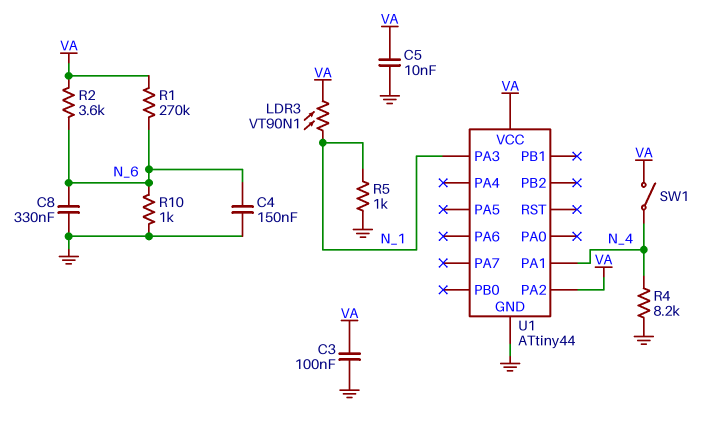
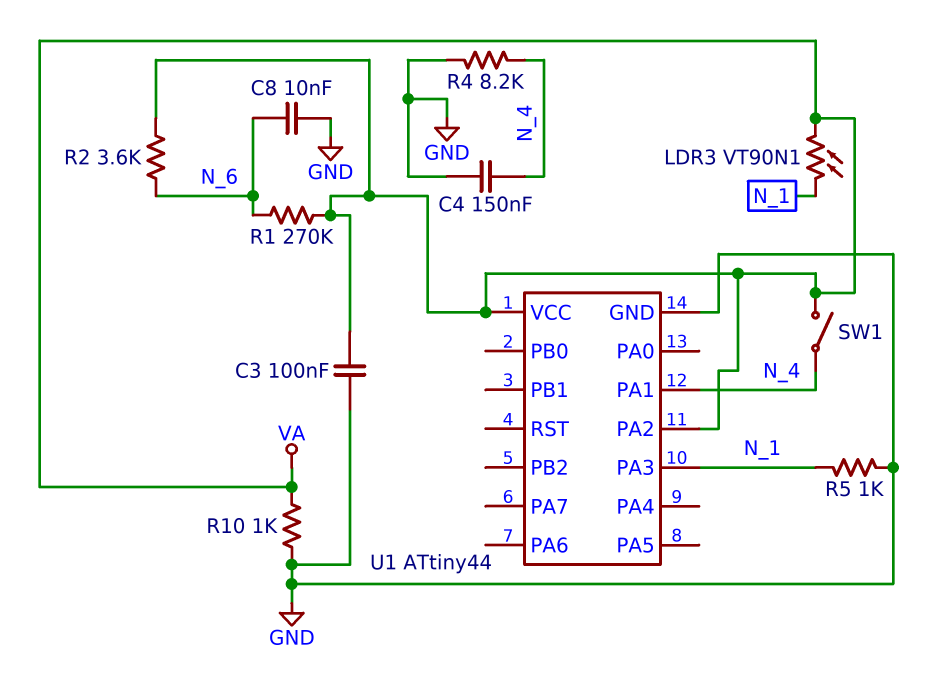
C4: 150nF (GND, N_6) -> 150nF (GND, N_4)
C5: 10nF (GND, VA) -> none
C8: 330nF (GND, N_6) -> 10nF (GND, N_6)
R10: 1k (GND, N_6) -> 1k (GND, VA)

